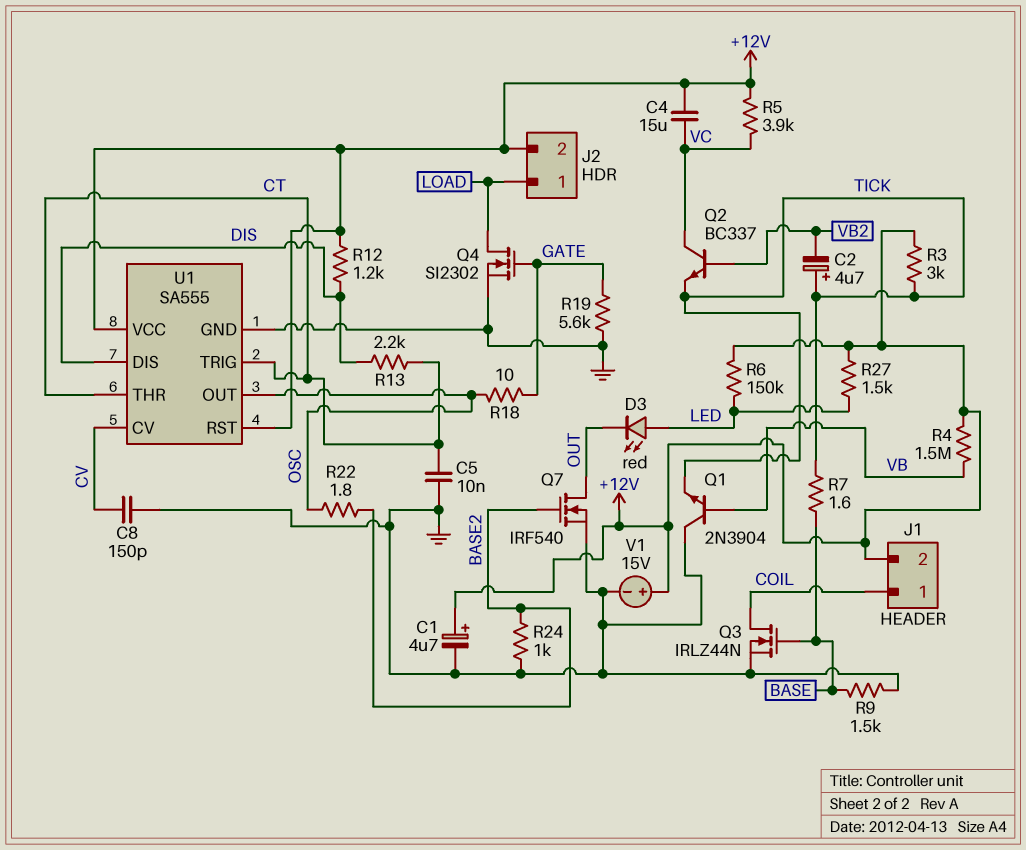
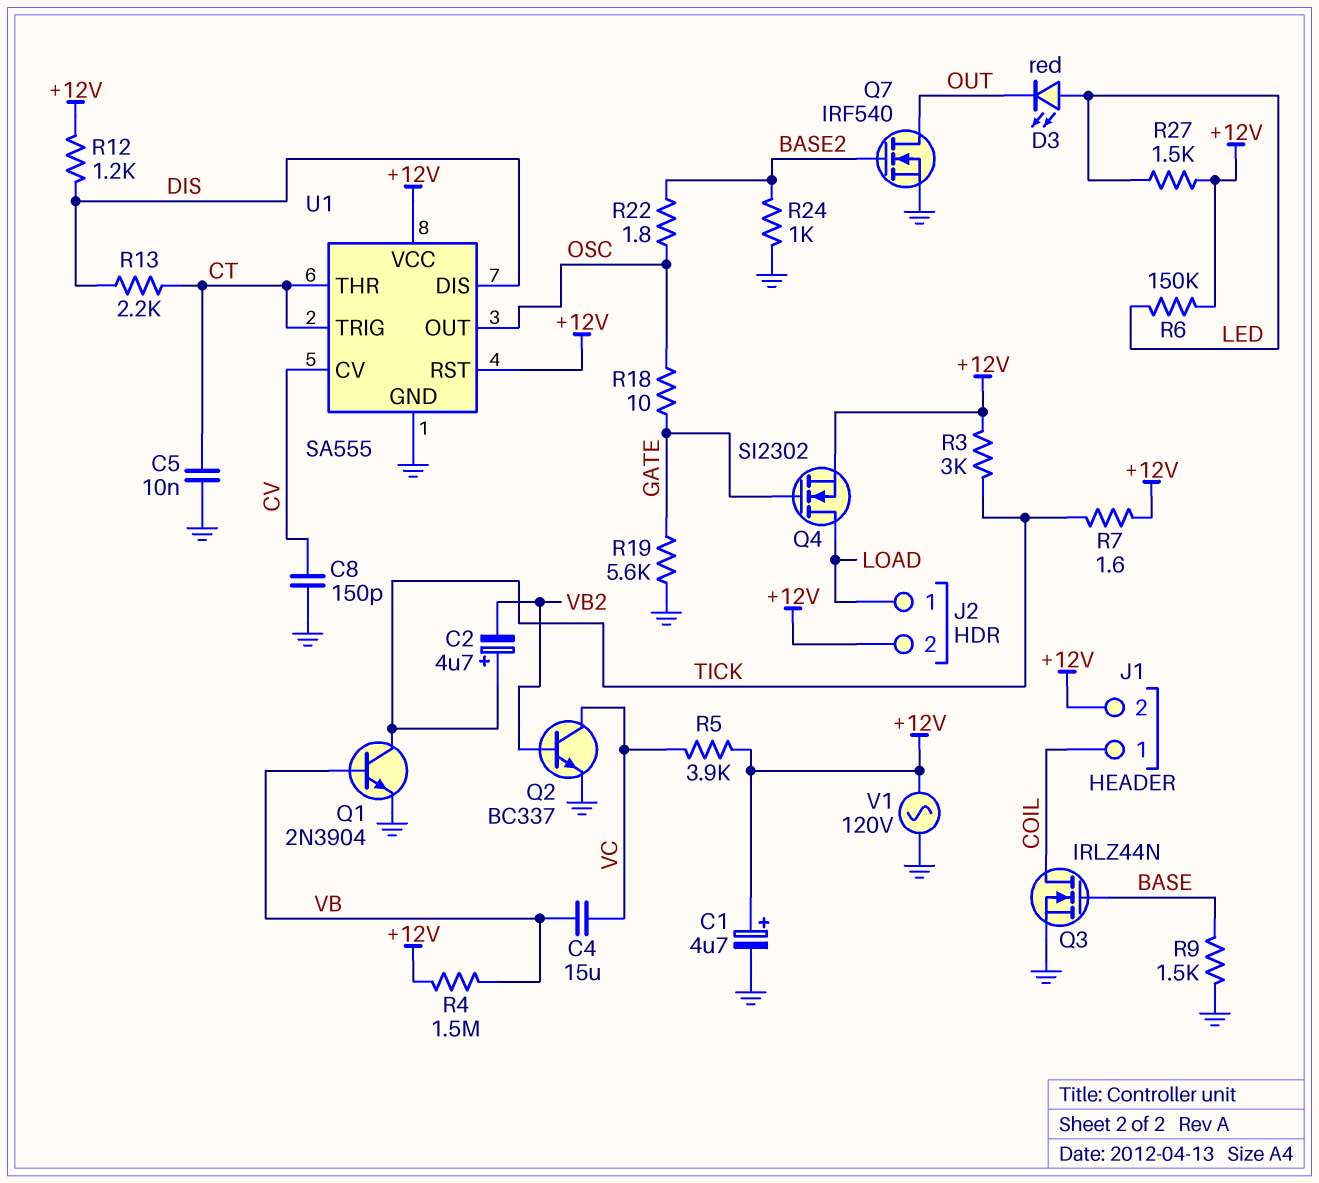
C4: 15uF (+12V, VC) -> 15uF (VB, VC)
Q1: NPN 2N3904 (B VB, C GND, E TICK) -> NPN 2N3904 (B VB, C TICK, E GND)
Q2: NPN BC337 (B VB2, C VC, E TICK) -> NPN BC337 (B VB2, C VC, E GND)
Q4: NMOS SI2302 (G GATE, D LOAD, S GND) -> NMOS SI2302 (G GATE, D LOAD, S +12V)
R7: 1.6 (BASE, TICK) -> 1.6 (+12V, TICK)
V1: 15V (plus +12V, minus GND) -> AC 120V (+12V, GND)

